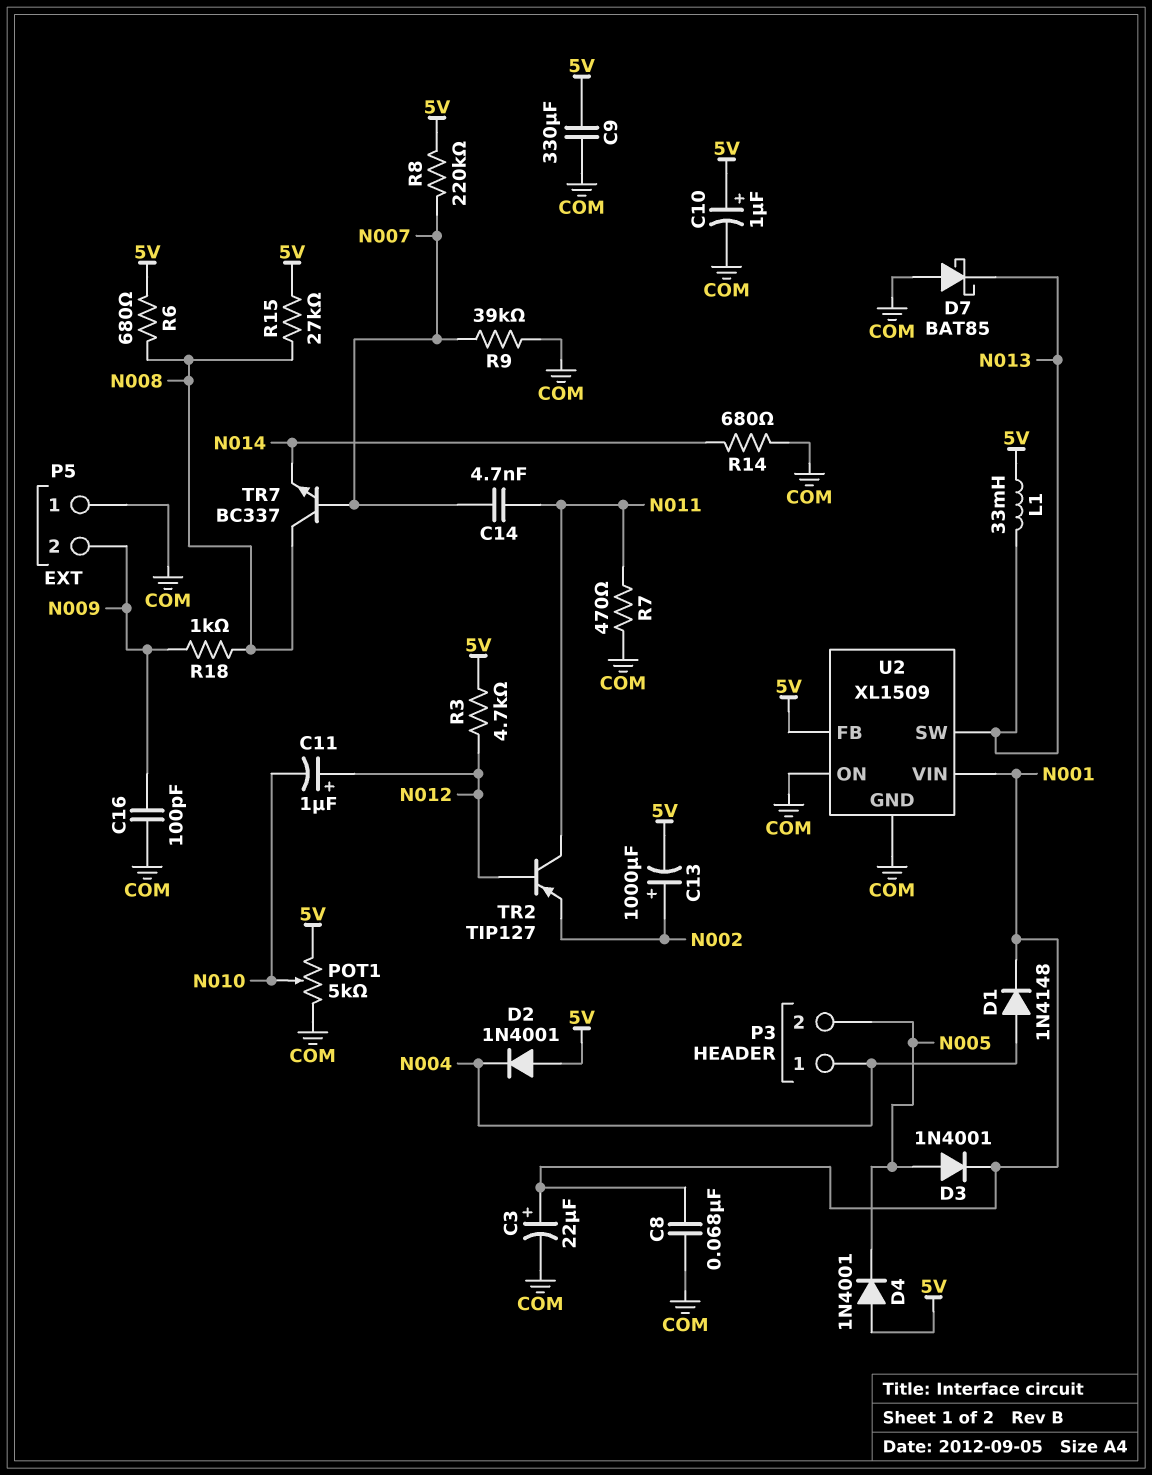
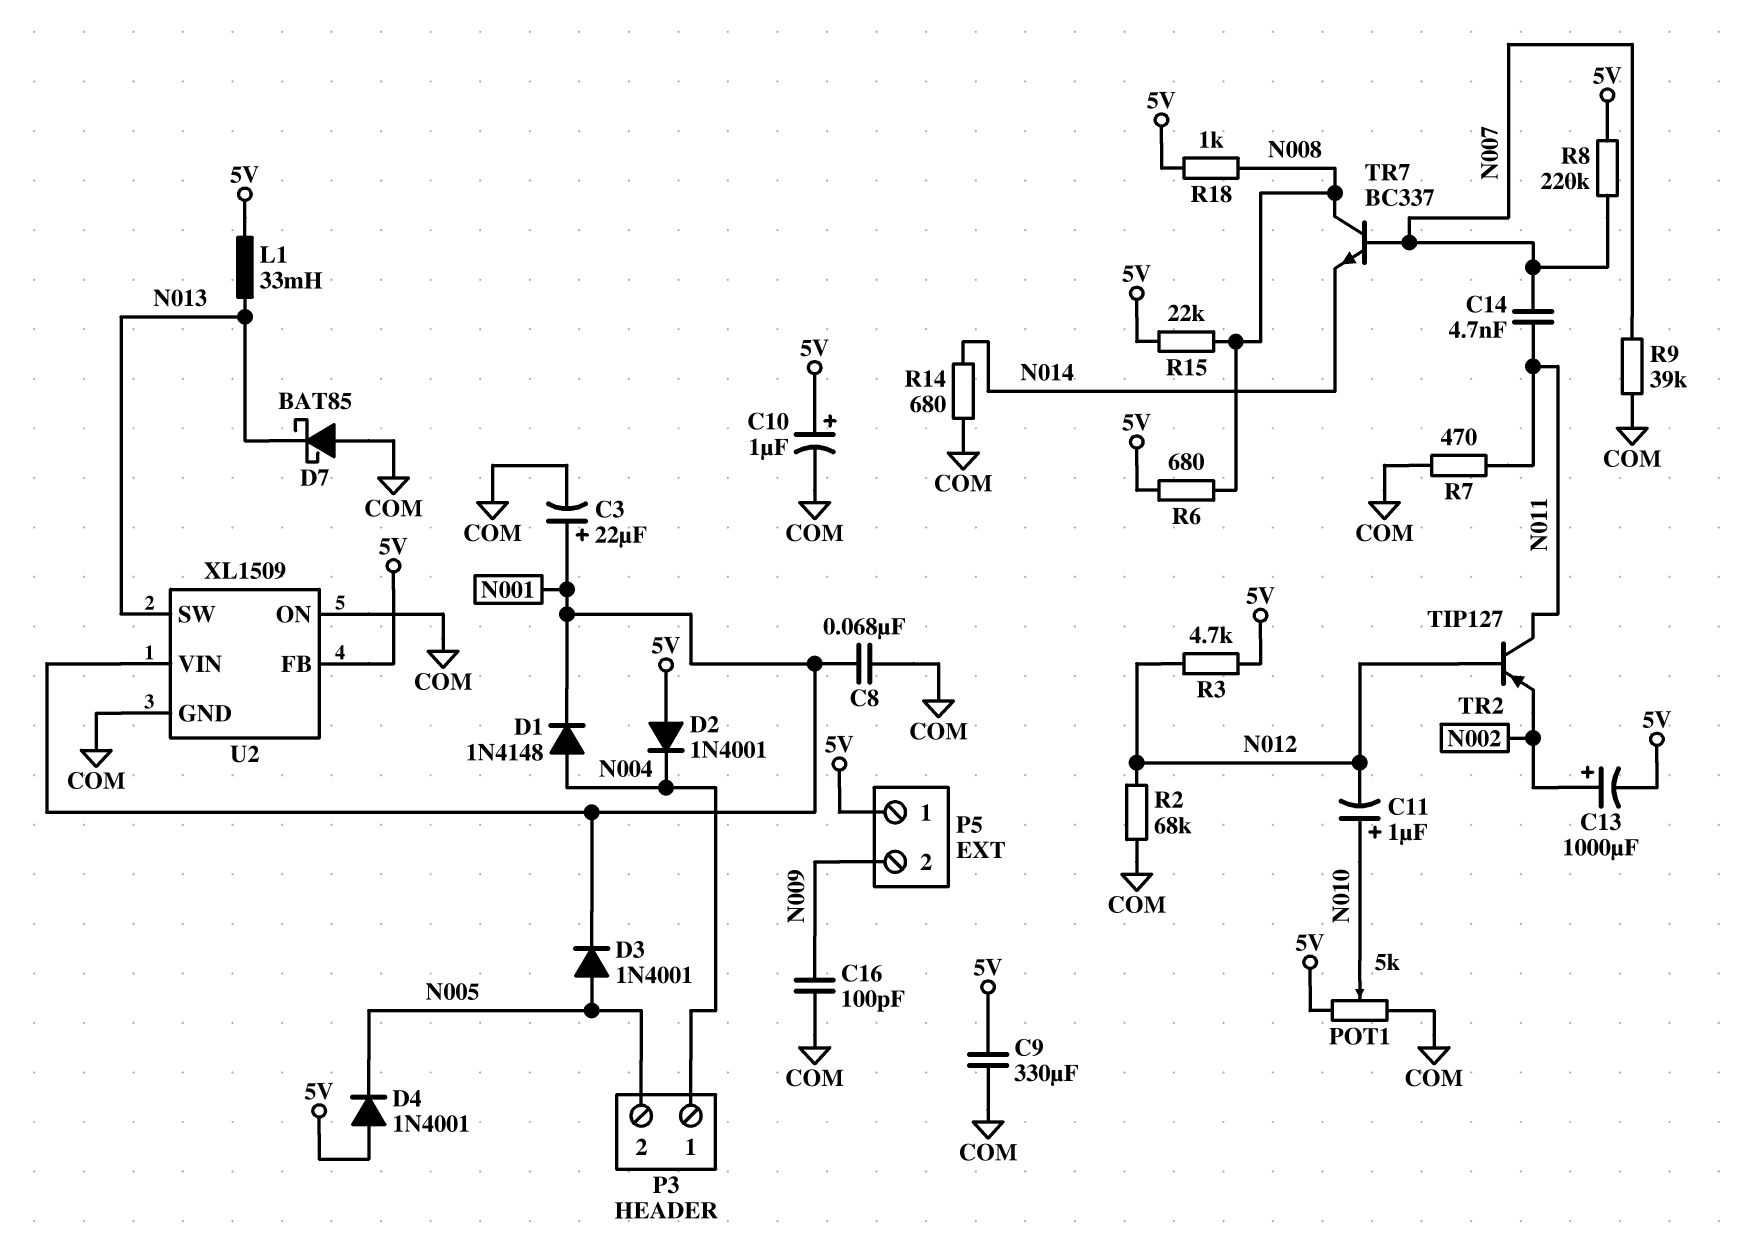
C11: 1uF (plus N012, minus N010) -> 1uF (plus N010, minus N012)
P5 pin 1: COM -> 5V
R2: none -> 68k (COM, N012)
R15: 27k (5V, N008) -> 22k (5V, N008)
R18: 1k (N008, N009) -> 1k (5V, N008)

